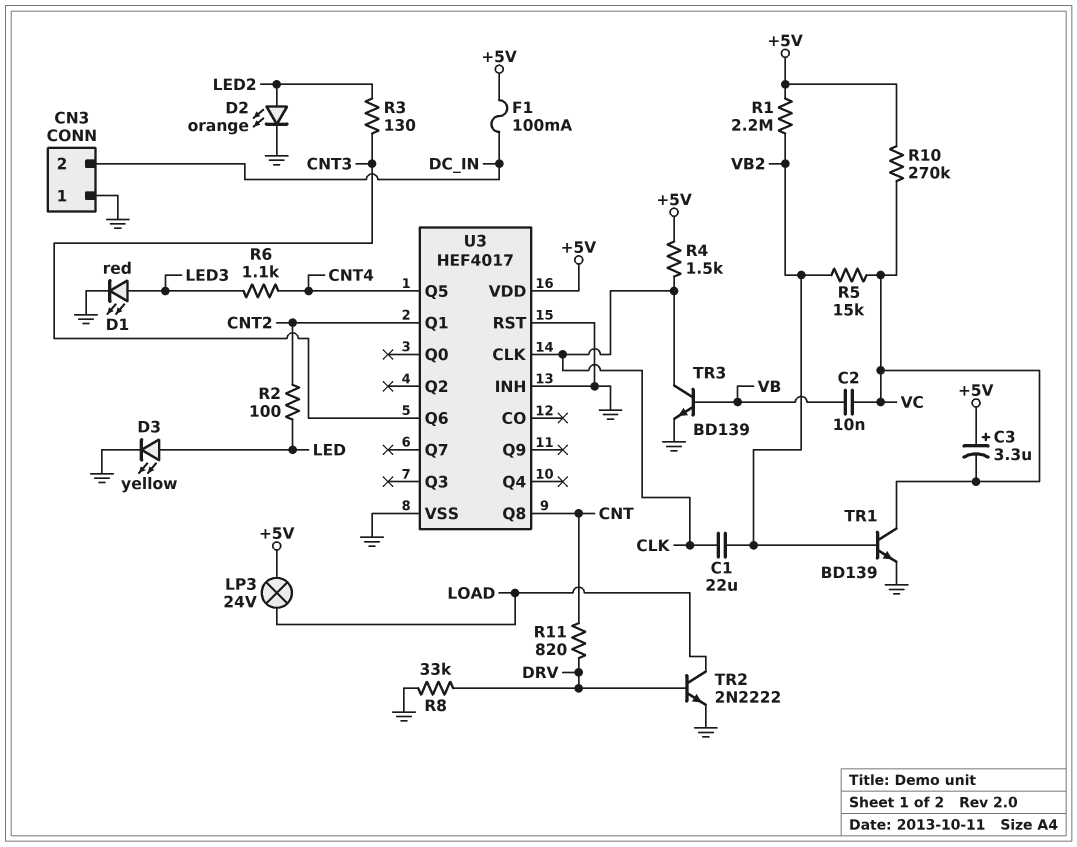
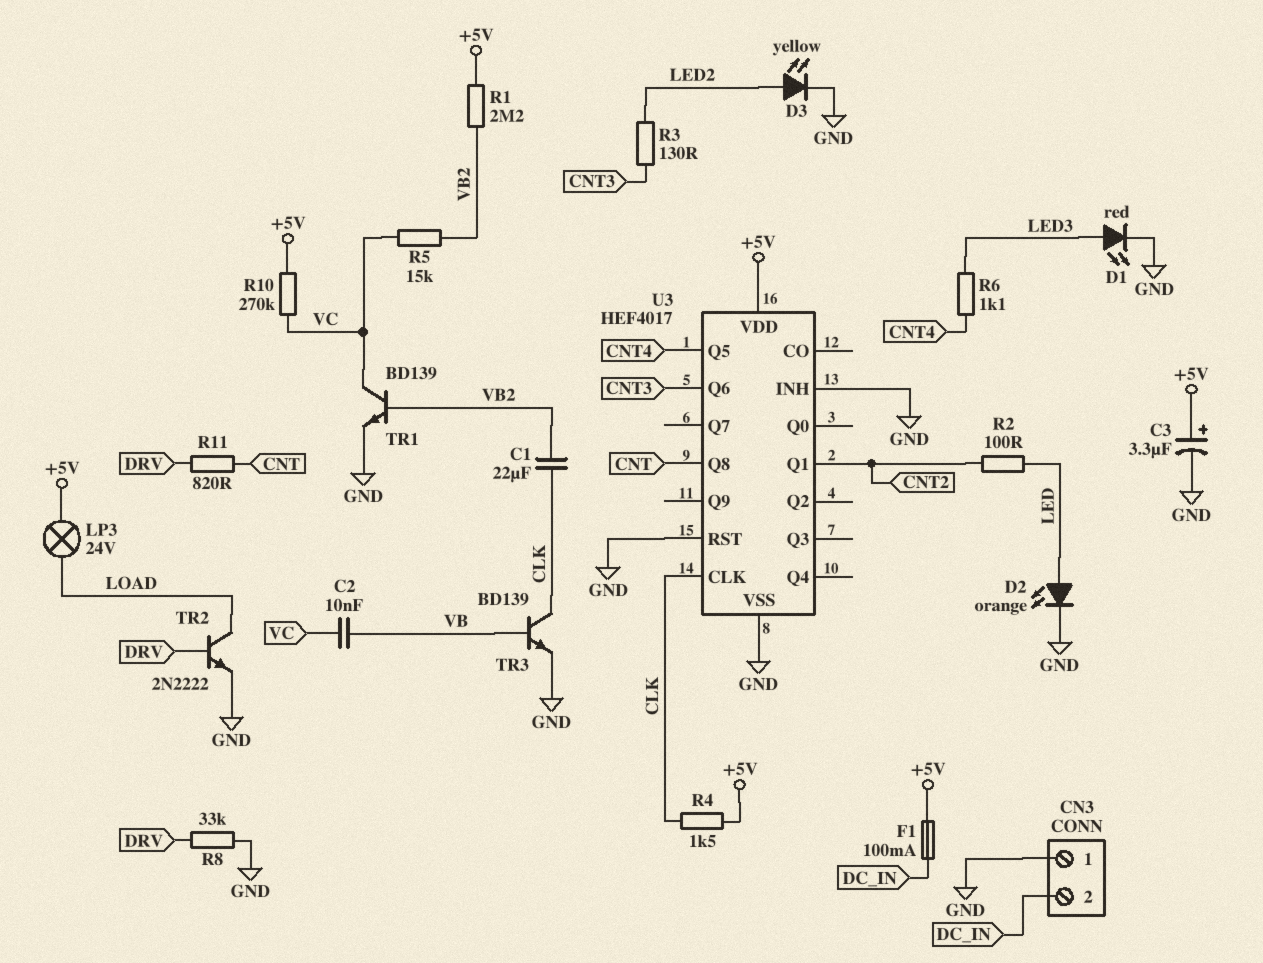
C3: 3.3uF (plus +5V, minus VC) -> 3.3uF (plus +5V, minus GND)
D2: LED orange (A LED2, K GND) -> LED orange (A LED, K GND)
D3: LED yellow (A LED, K GND) -> LED yellow (A LED2, K GND)

